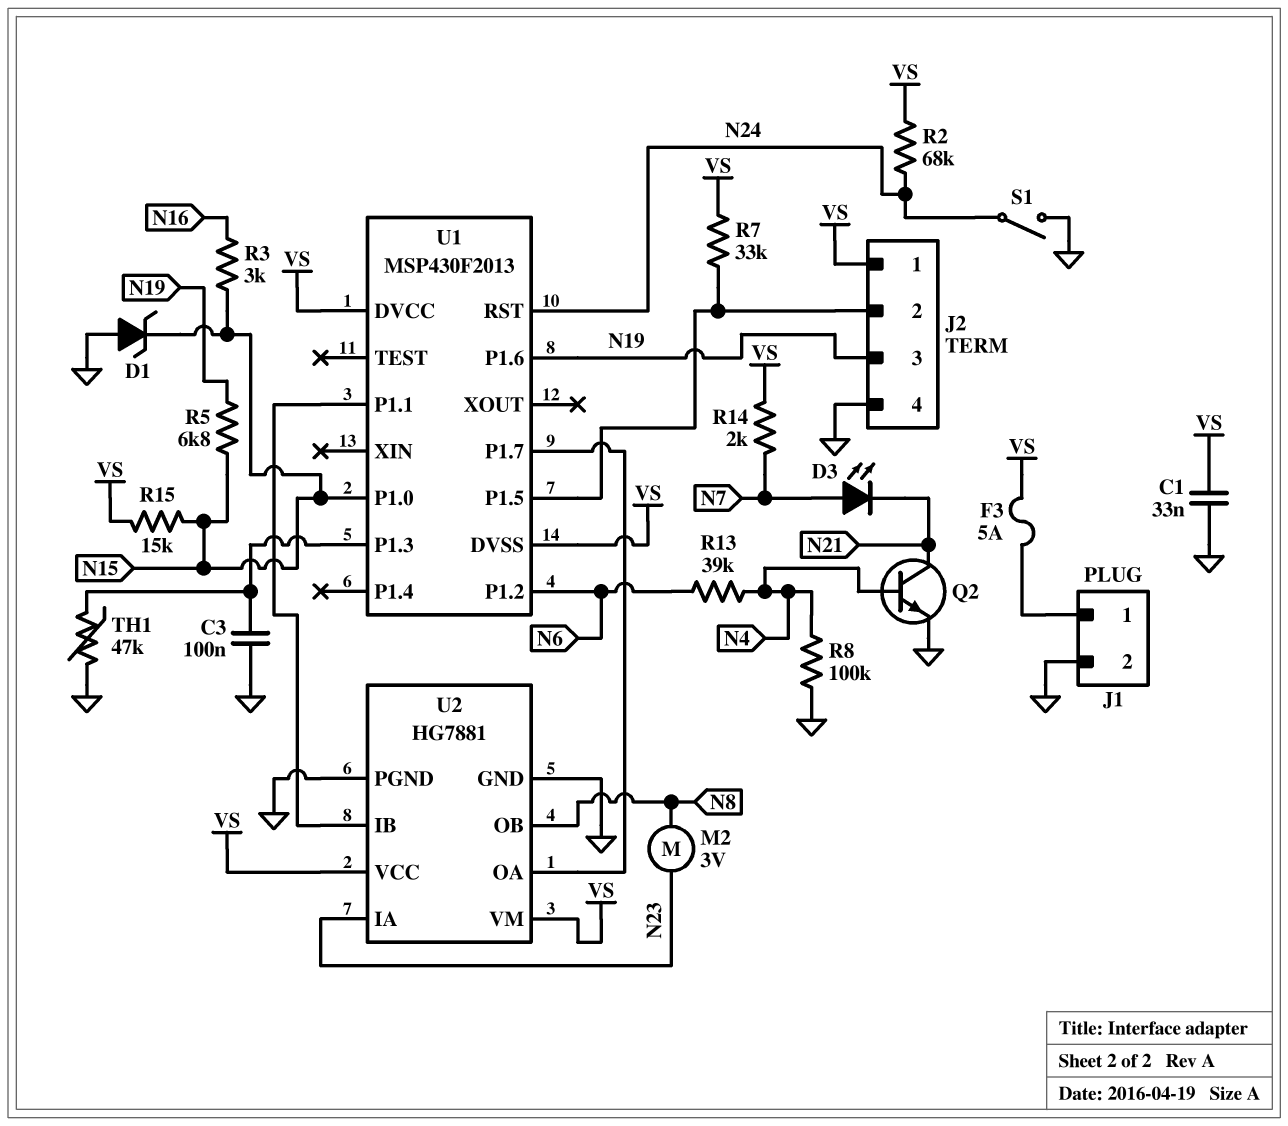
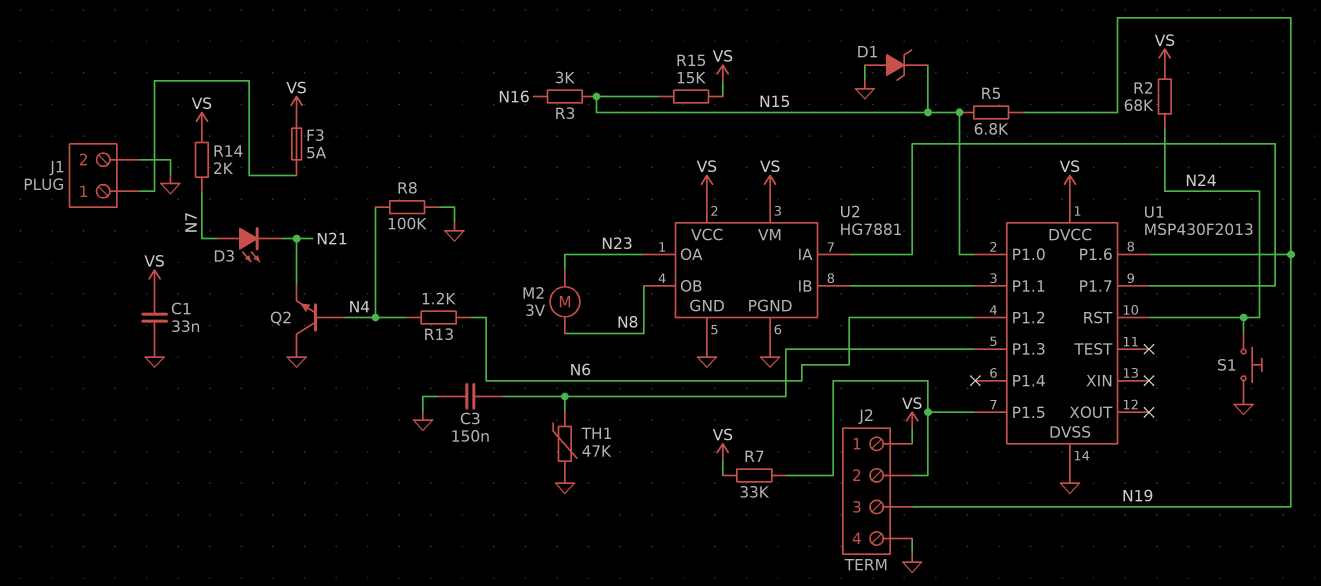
C3: 100nF (GND, U1/P1.3) -> 150nF (GND, U1/P1.3)
Q2: NPN (B N4, C N21, E GND) -> NPN (B N4, C GND, E N21)
R13: 39k (N4, N6) -> 1.2k (N4, N6)
S1: switch (GND, N24) -> button (GND, N24)
U1 pin DVSS: VS -> GND
U2 pin IA: N23 -> U1/P1.7
U2 pin OA: U1/P1.7 -> N23

